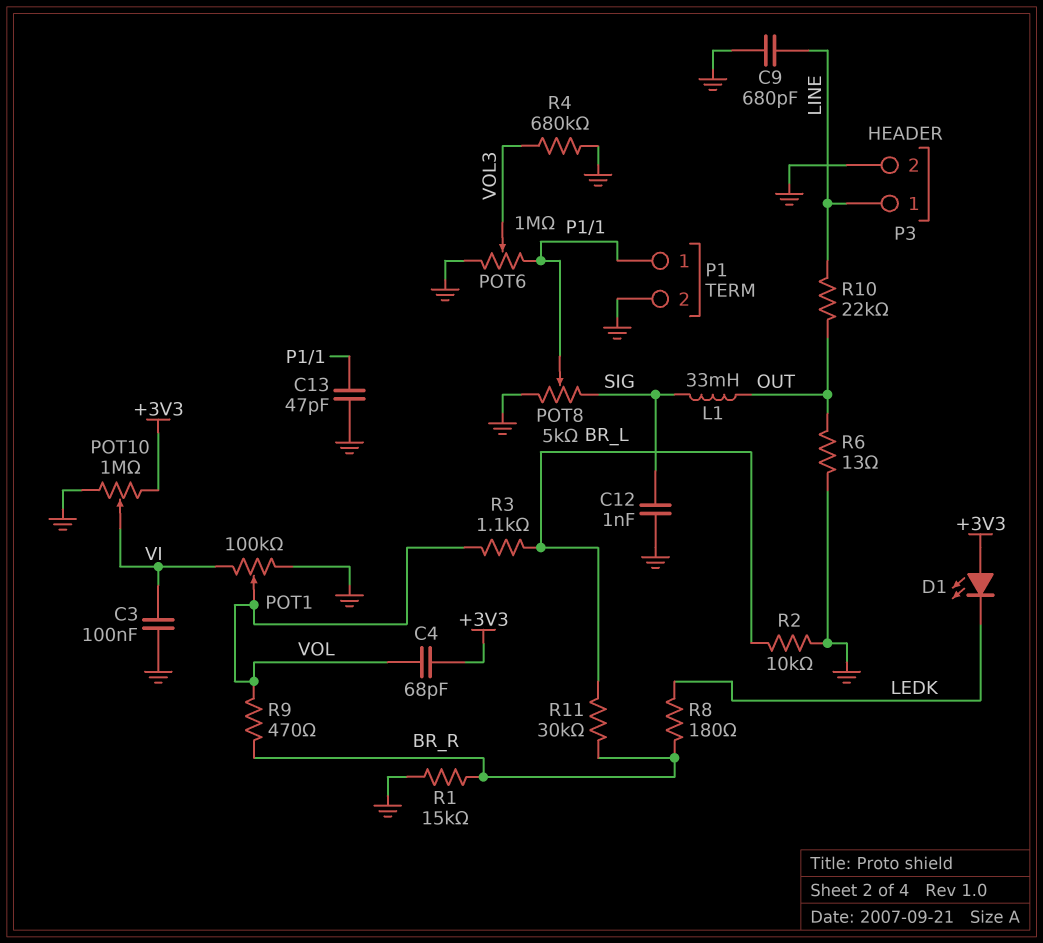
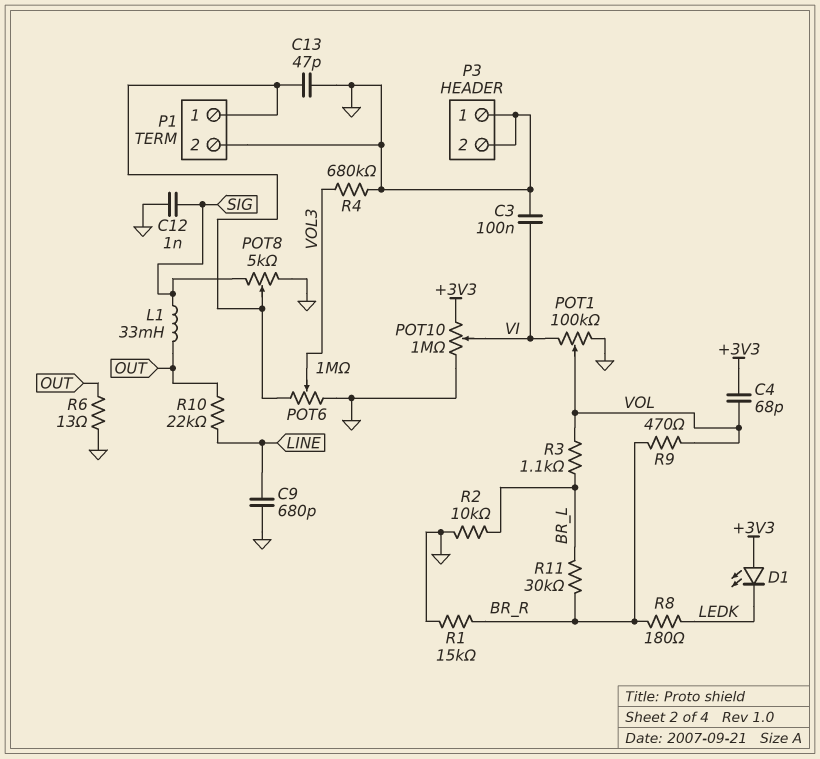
P3 pin 1: LINE -> GND

